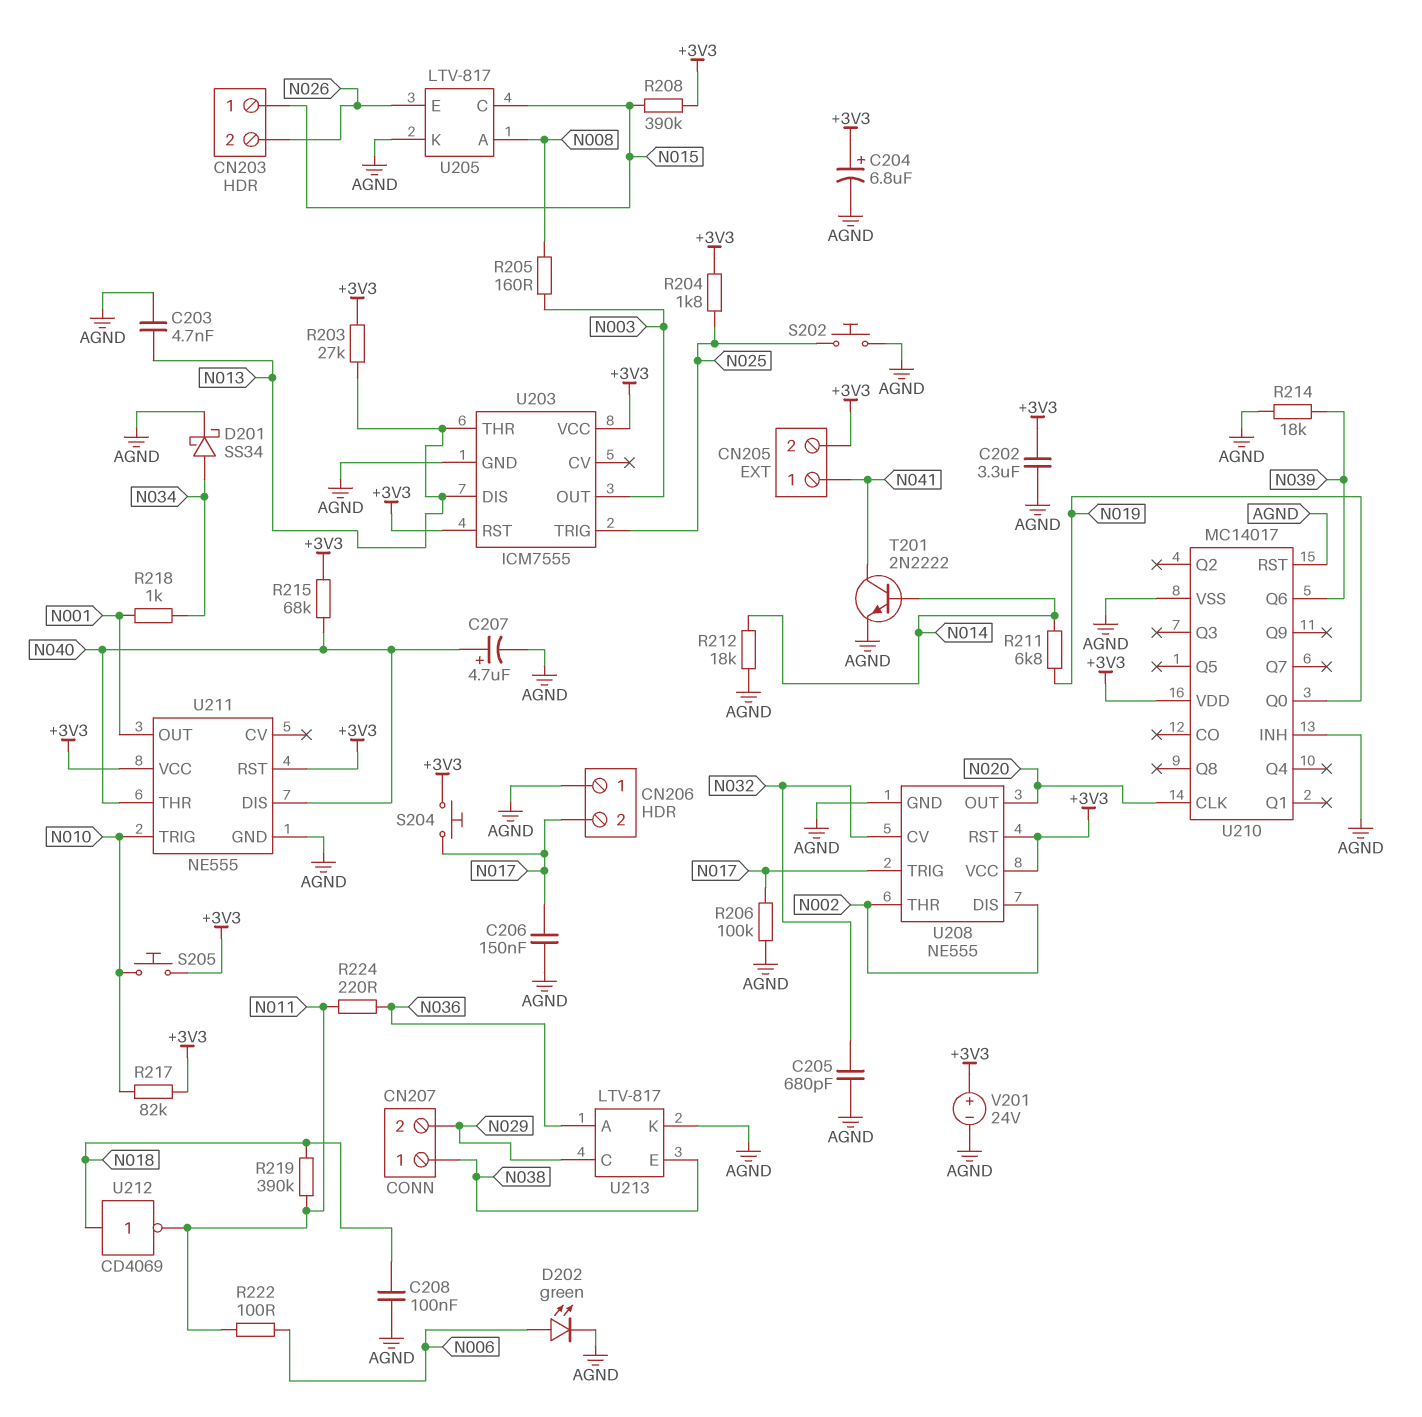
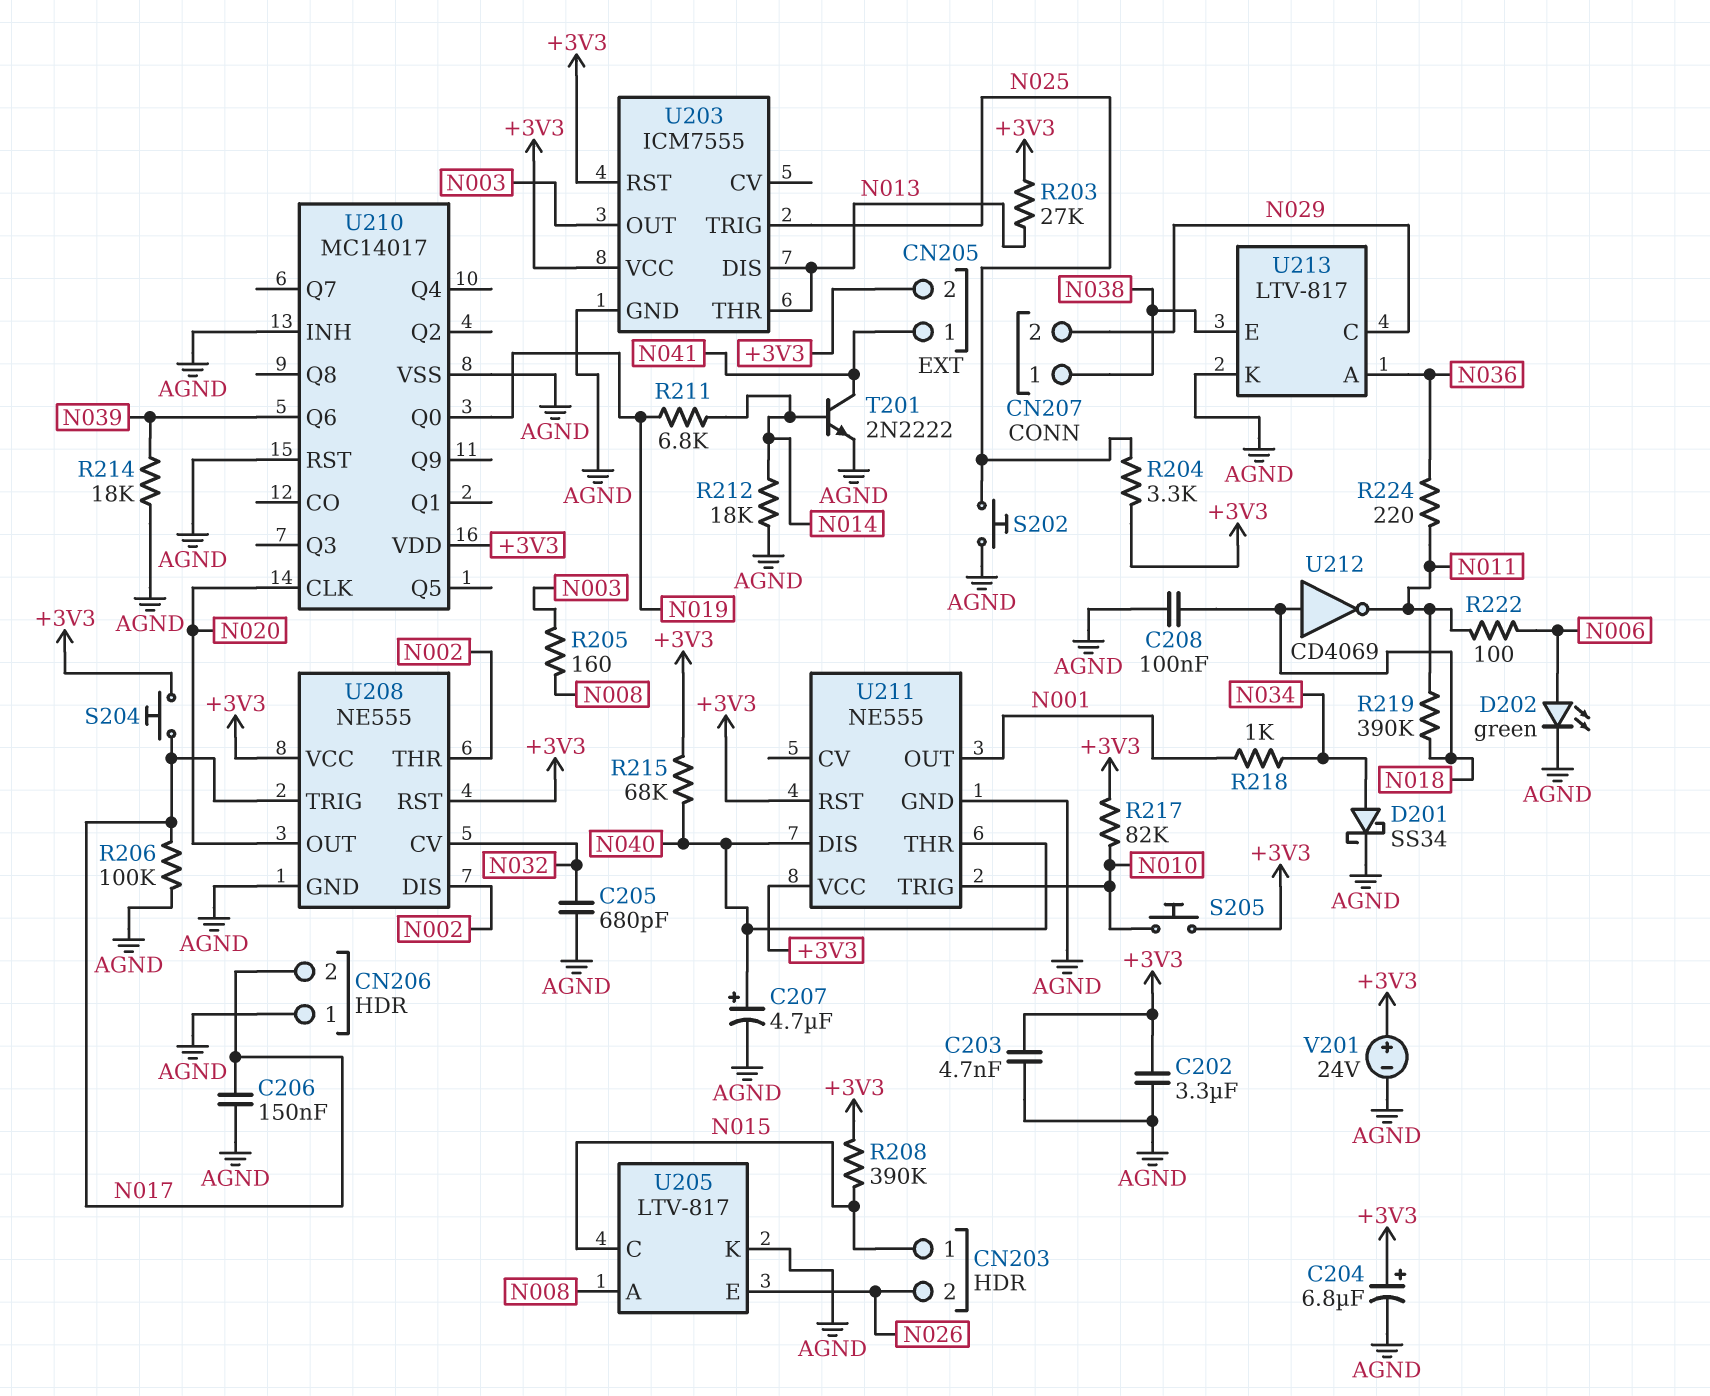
C203: 4.7nF (AGND, N013) -> 4.7nF (+3V3, AGND)
R204: 1.8k (+3V3, N025) -> 3.3k (+3V3, N025)

